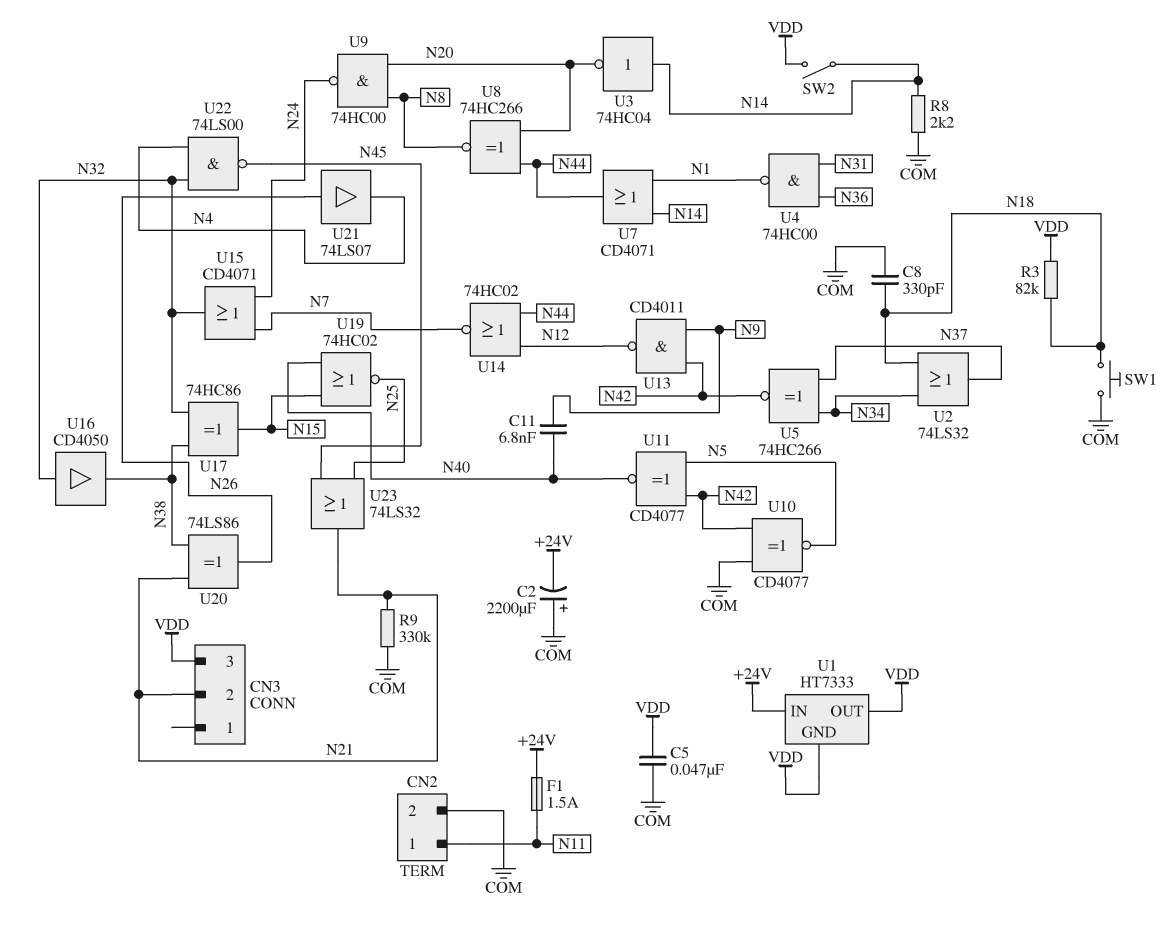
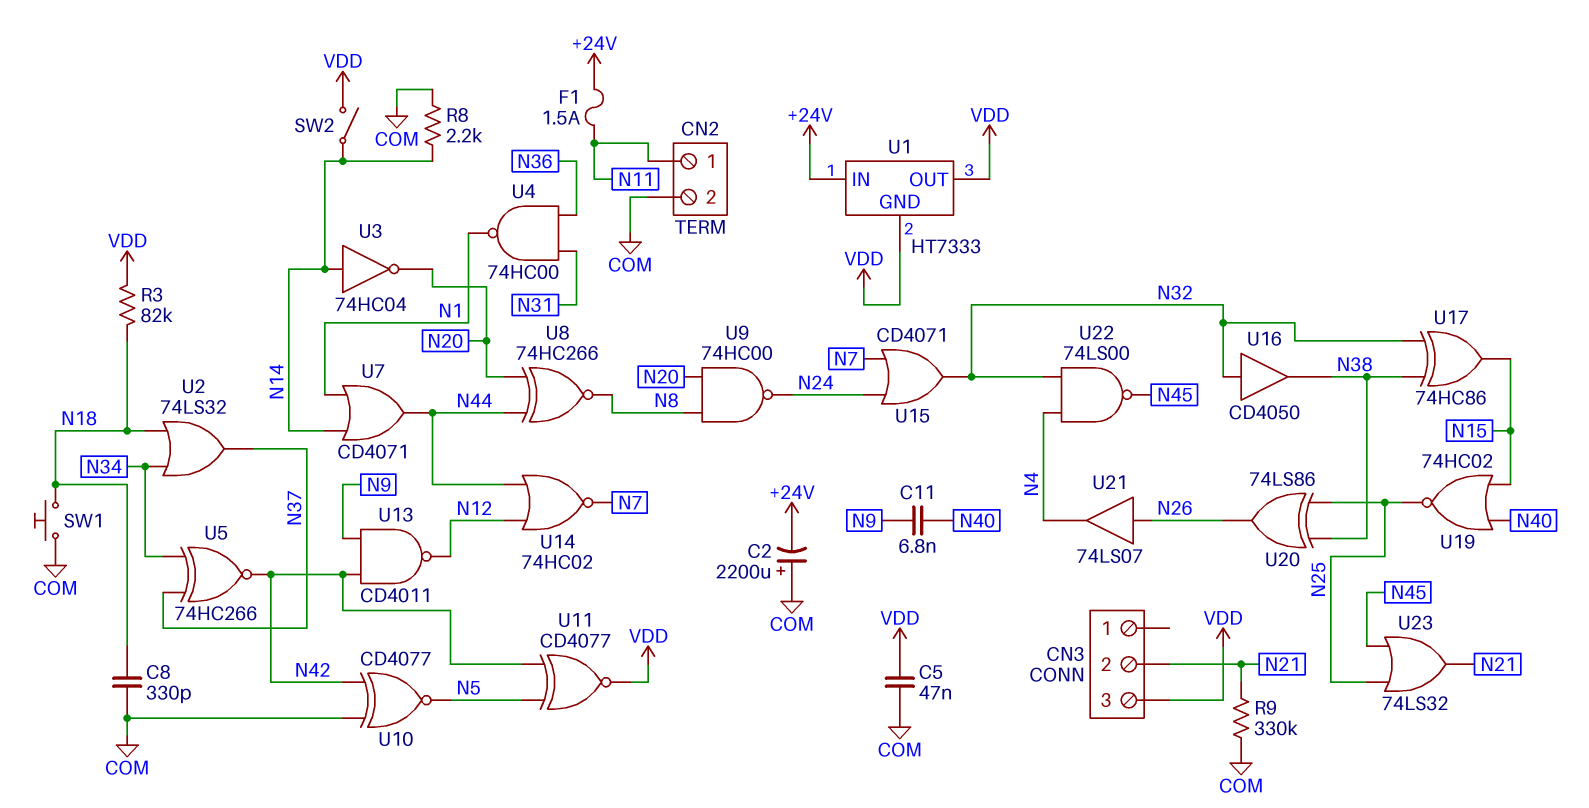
U11: XNOR CD4077 (in N5, in N42, out N40) -> XNOR CD4077 (in N5, in N42, out VDD)
U20: XOR 74LS86 (in N21, in N38, out N26) -> XOR 74LS86 (in N25, in N38, out N26)

